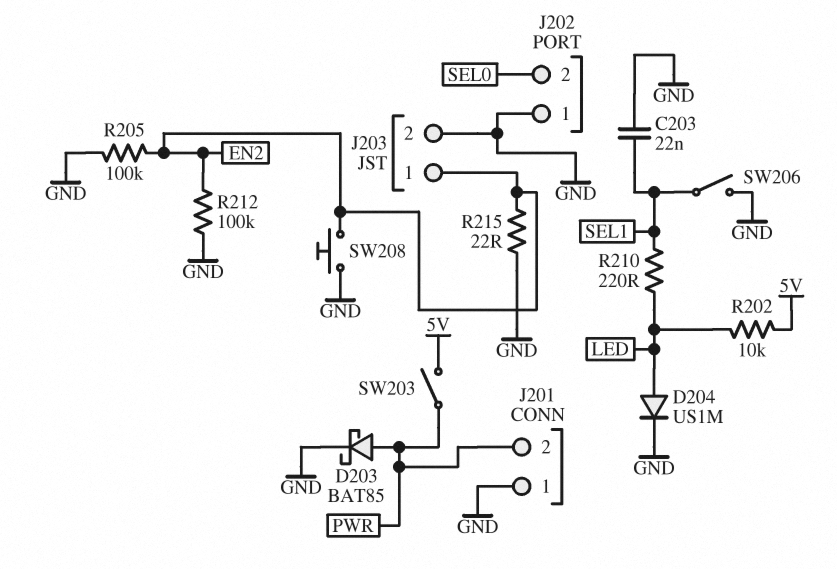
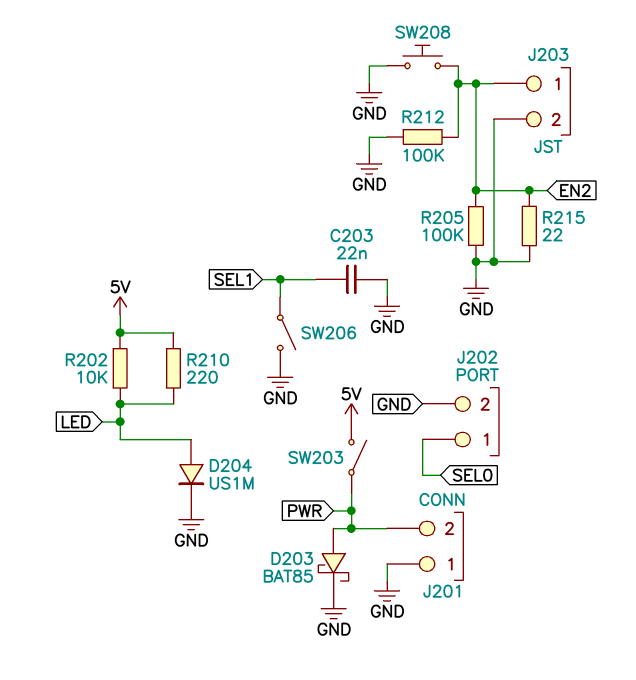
J202 pin 1: GND -> SEL0
J202 pin 2: SEL0 -> GND
R210: 220 (LED, SEL1) -> 220 (5V, LED)

